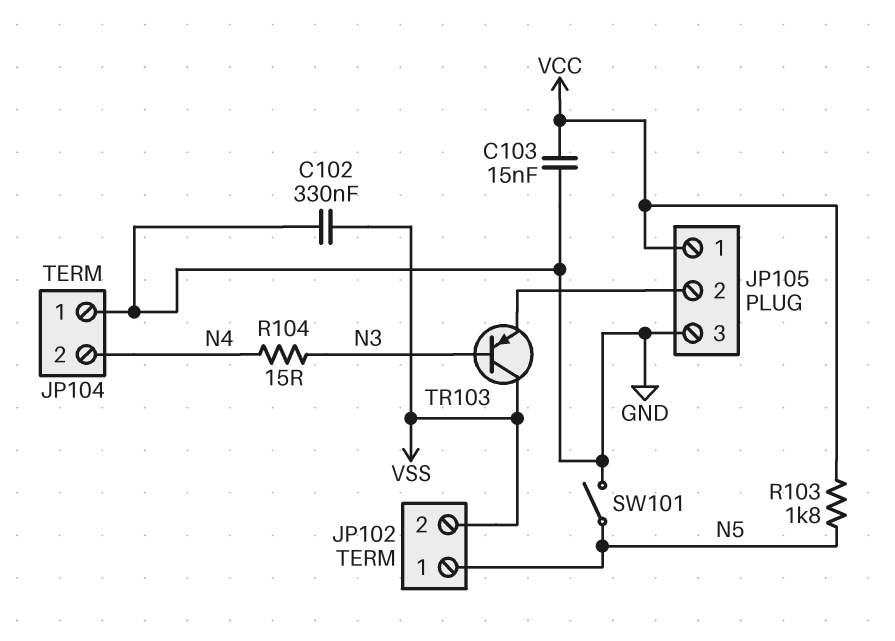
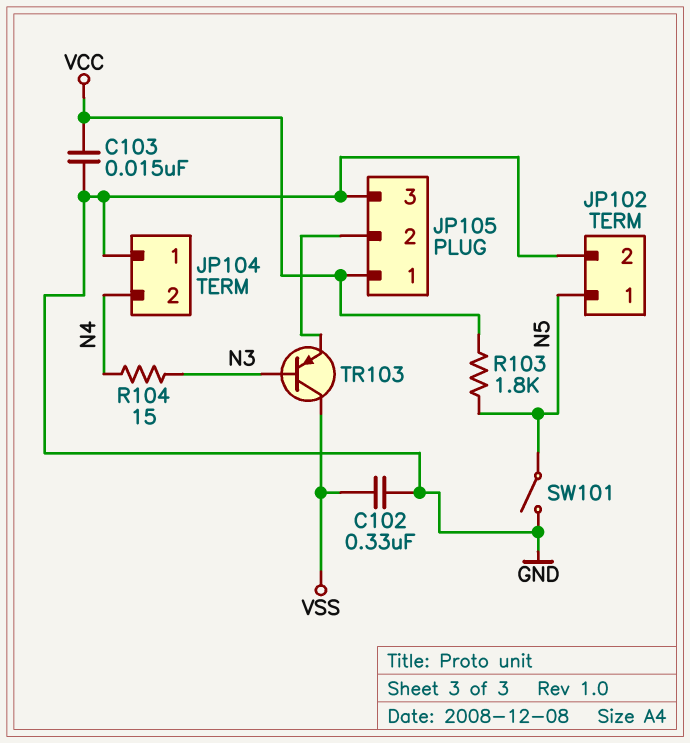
JP102 pin 2: VSS -> GND

